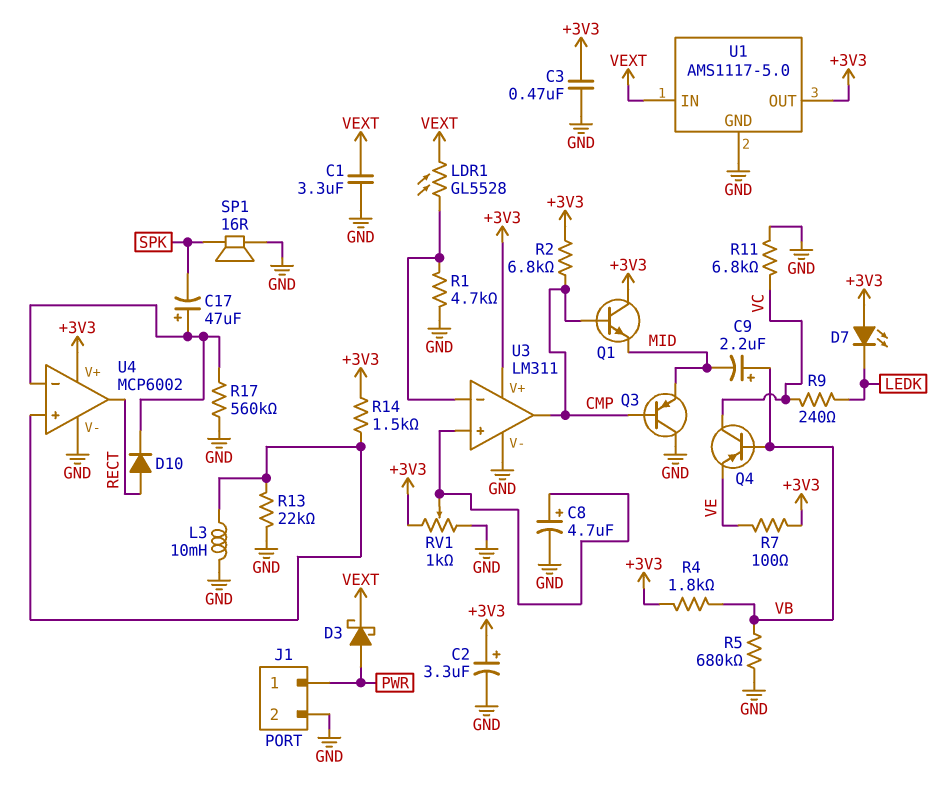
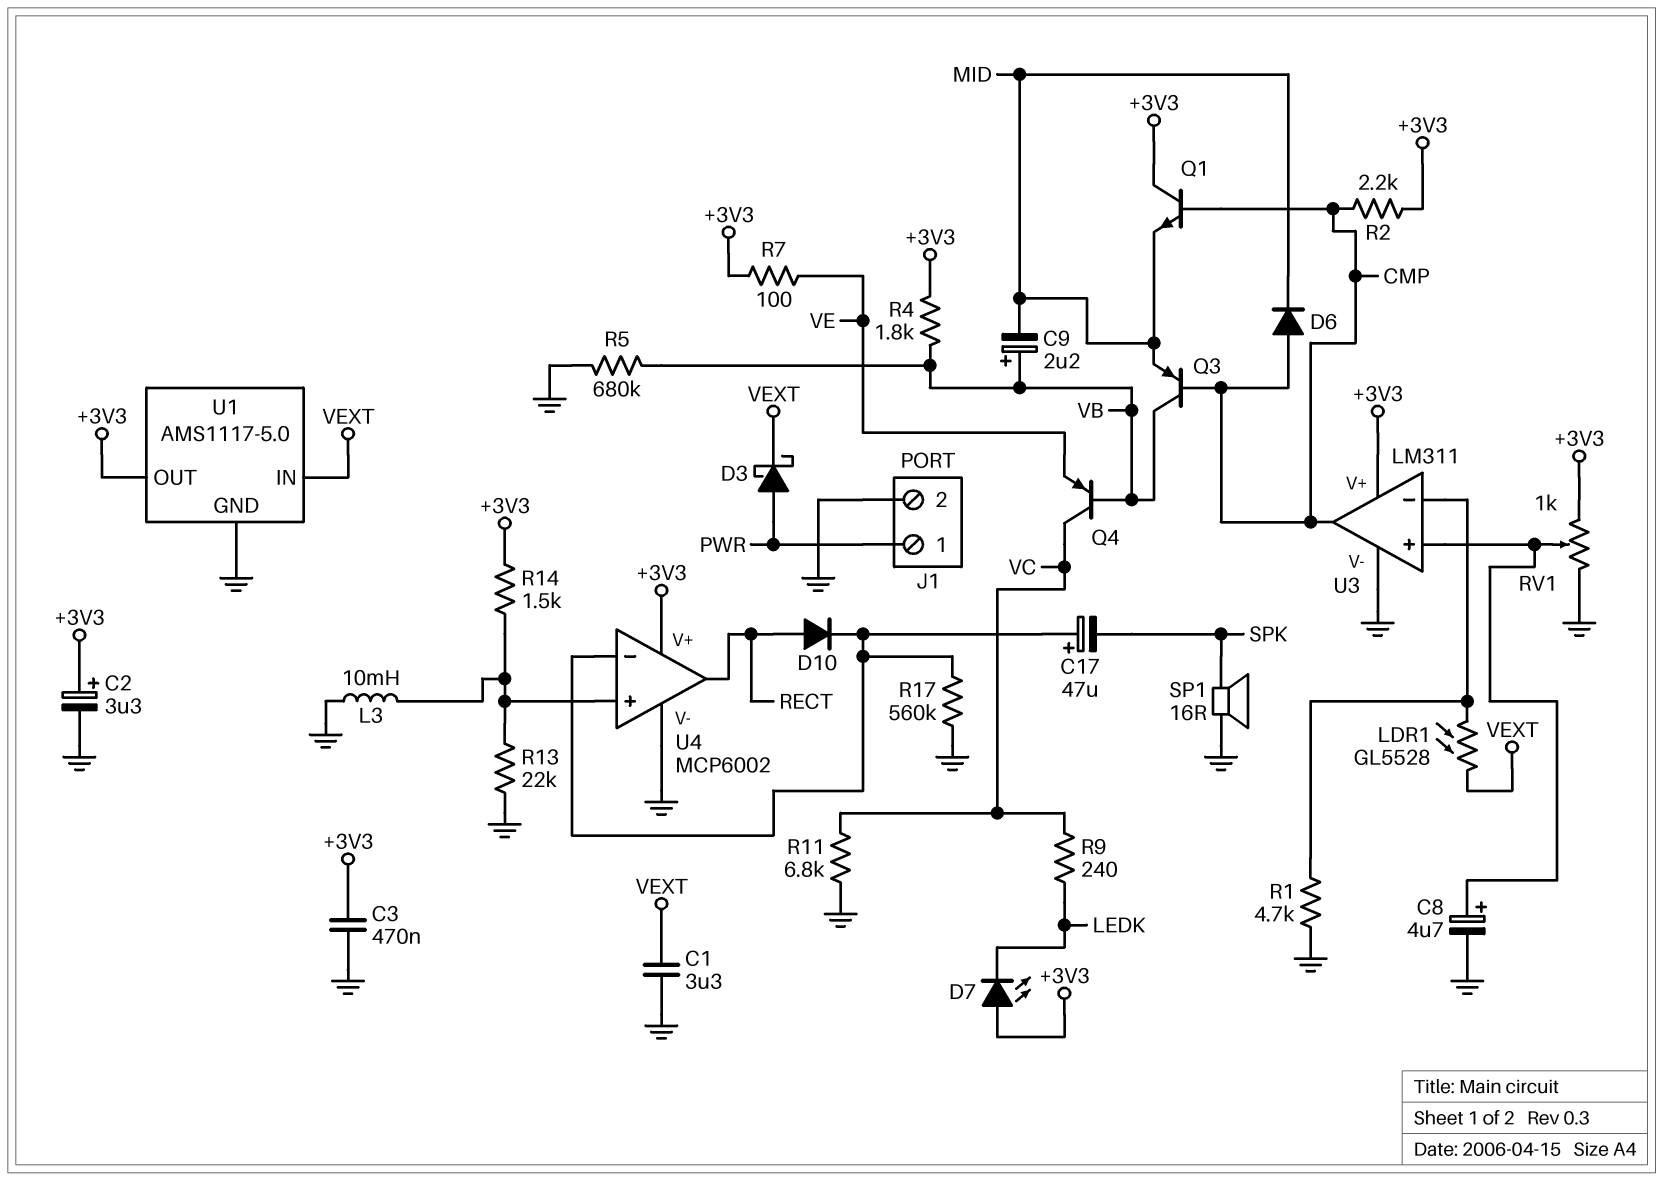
D6: none -> diode (A CMP, K MID)
Q3: PNP (B CMP, C GND, E MID) -> PNP (B CMP, C VB, E MID)
R2: 6.8k (+3V3, CMP) -> 2.2k (+3V3, CMP)

